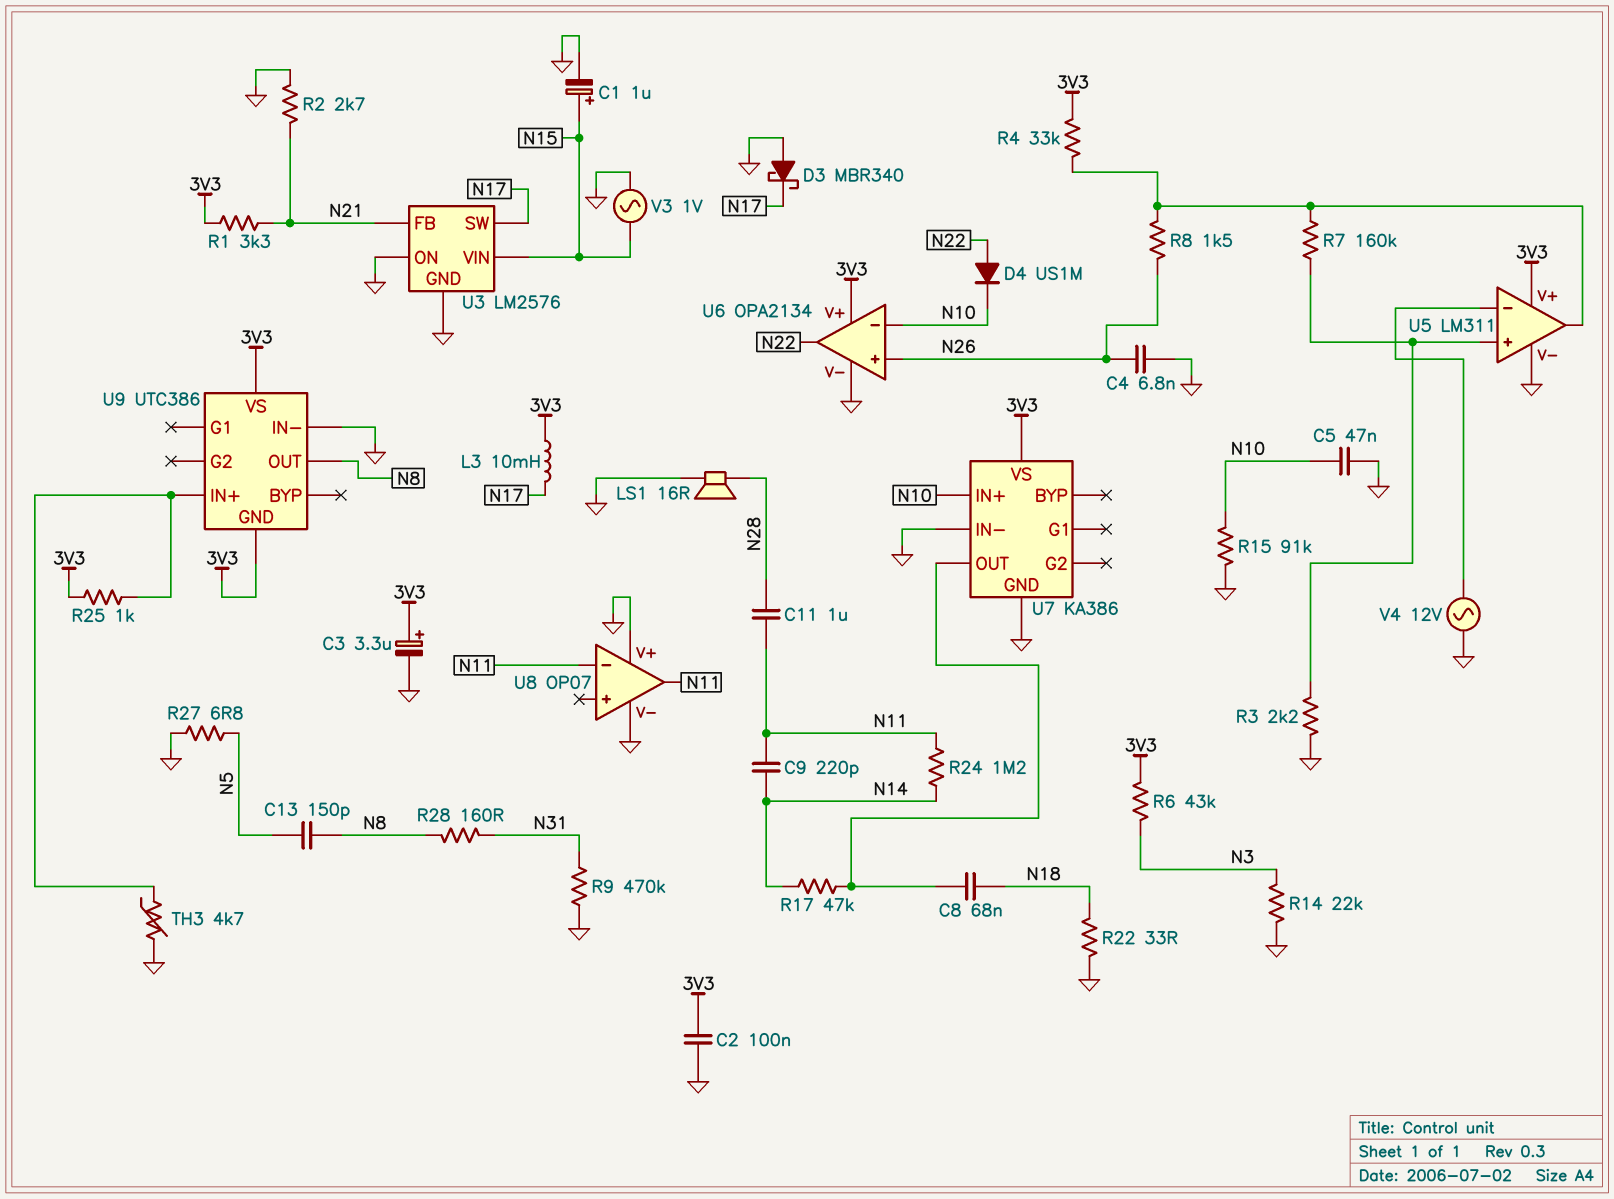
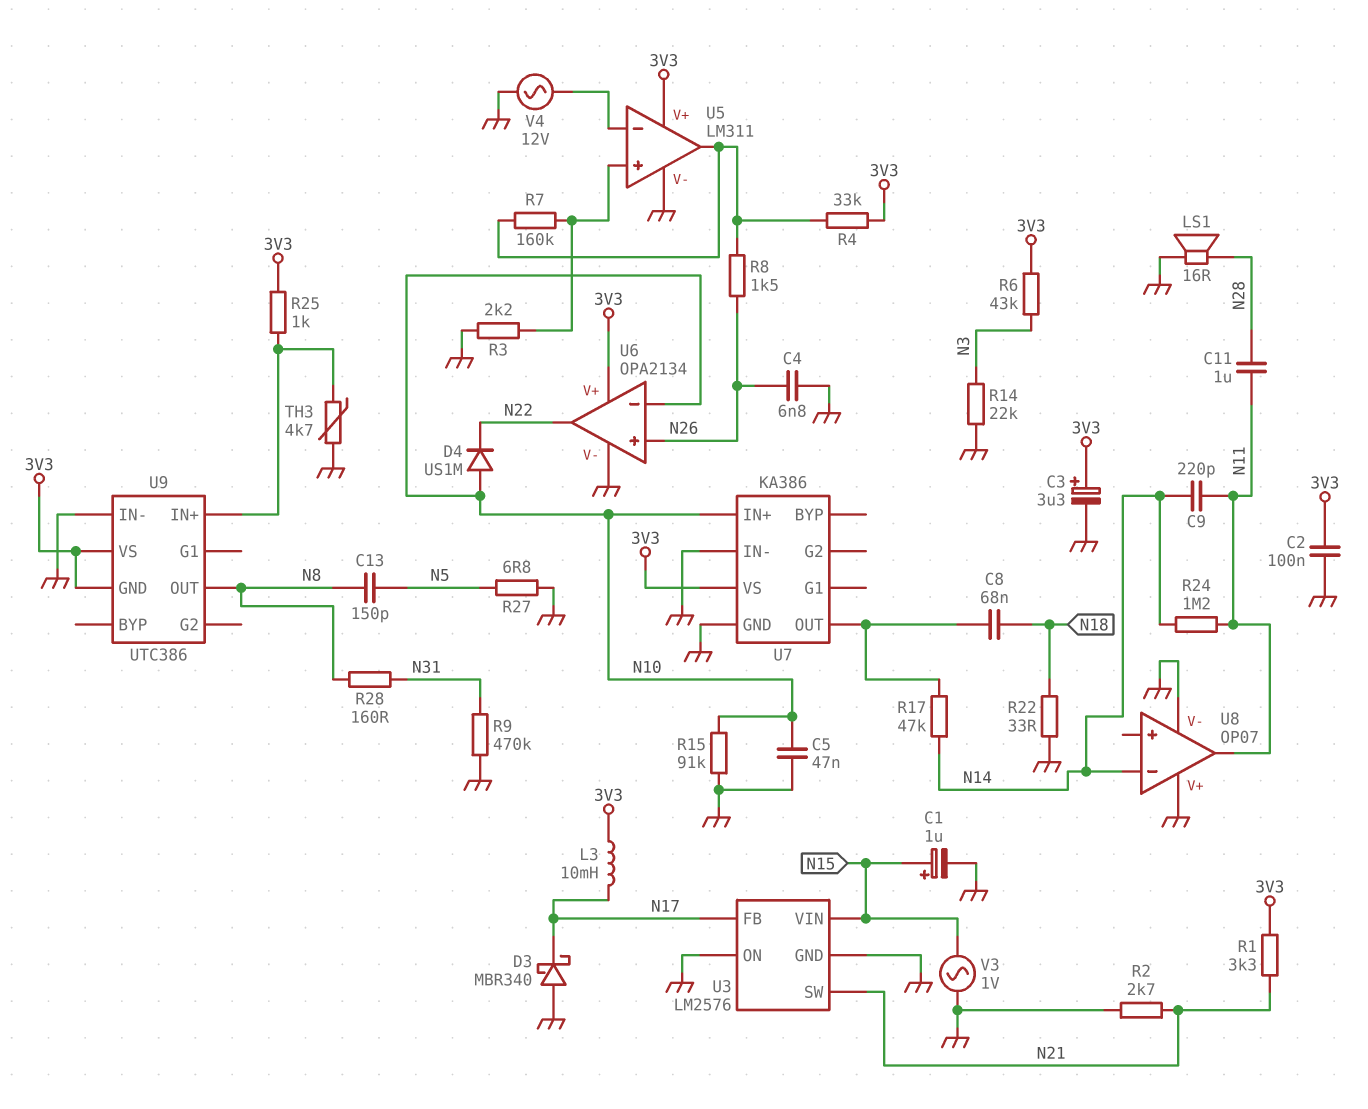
D4: diode US1M (A N22, K N10) -> diode US1M (A N10, K N22)
U3 pin FB: N21 -> N17
U3 pin SW: N17 -> N21
U8 pin in-: N11 -> N14

